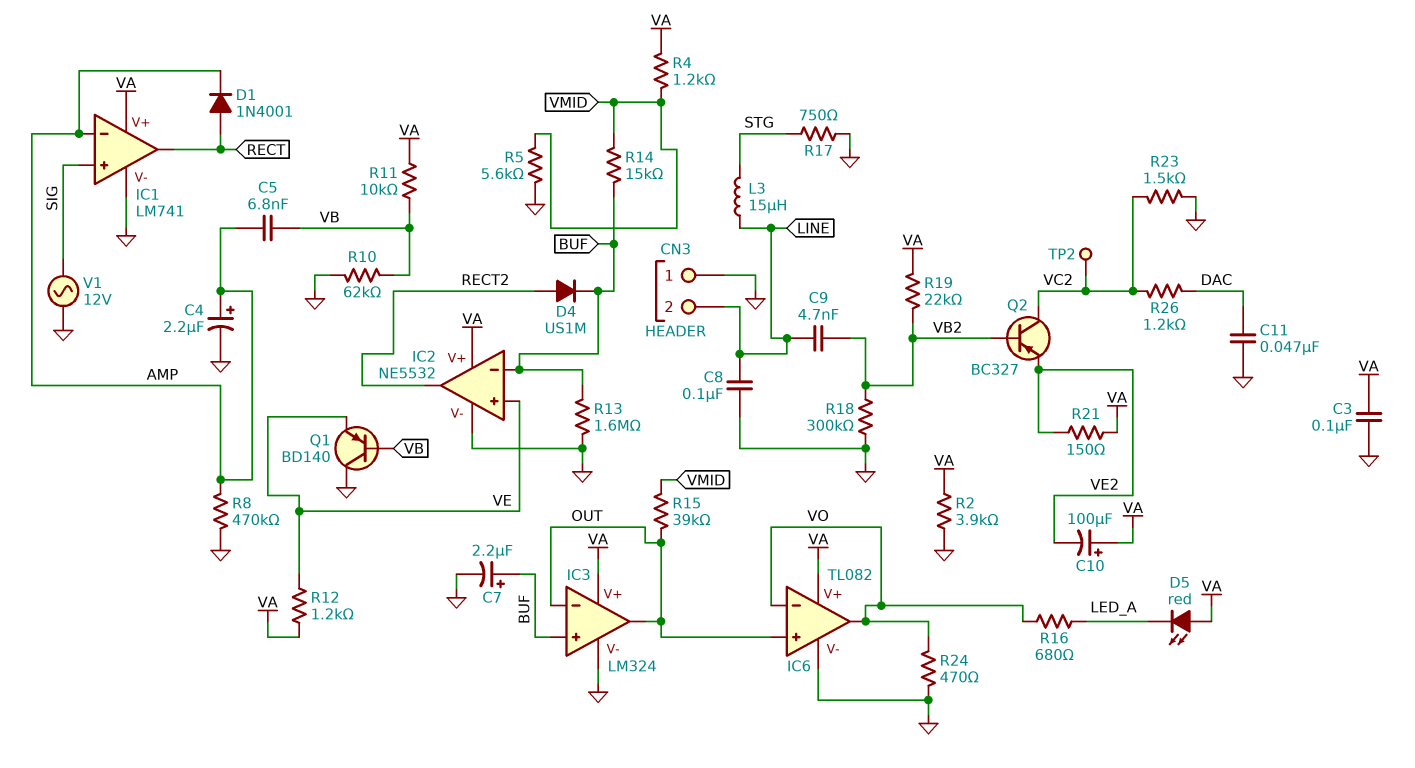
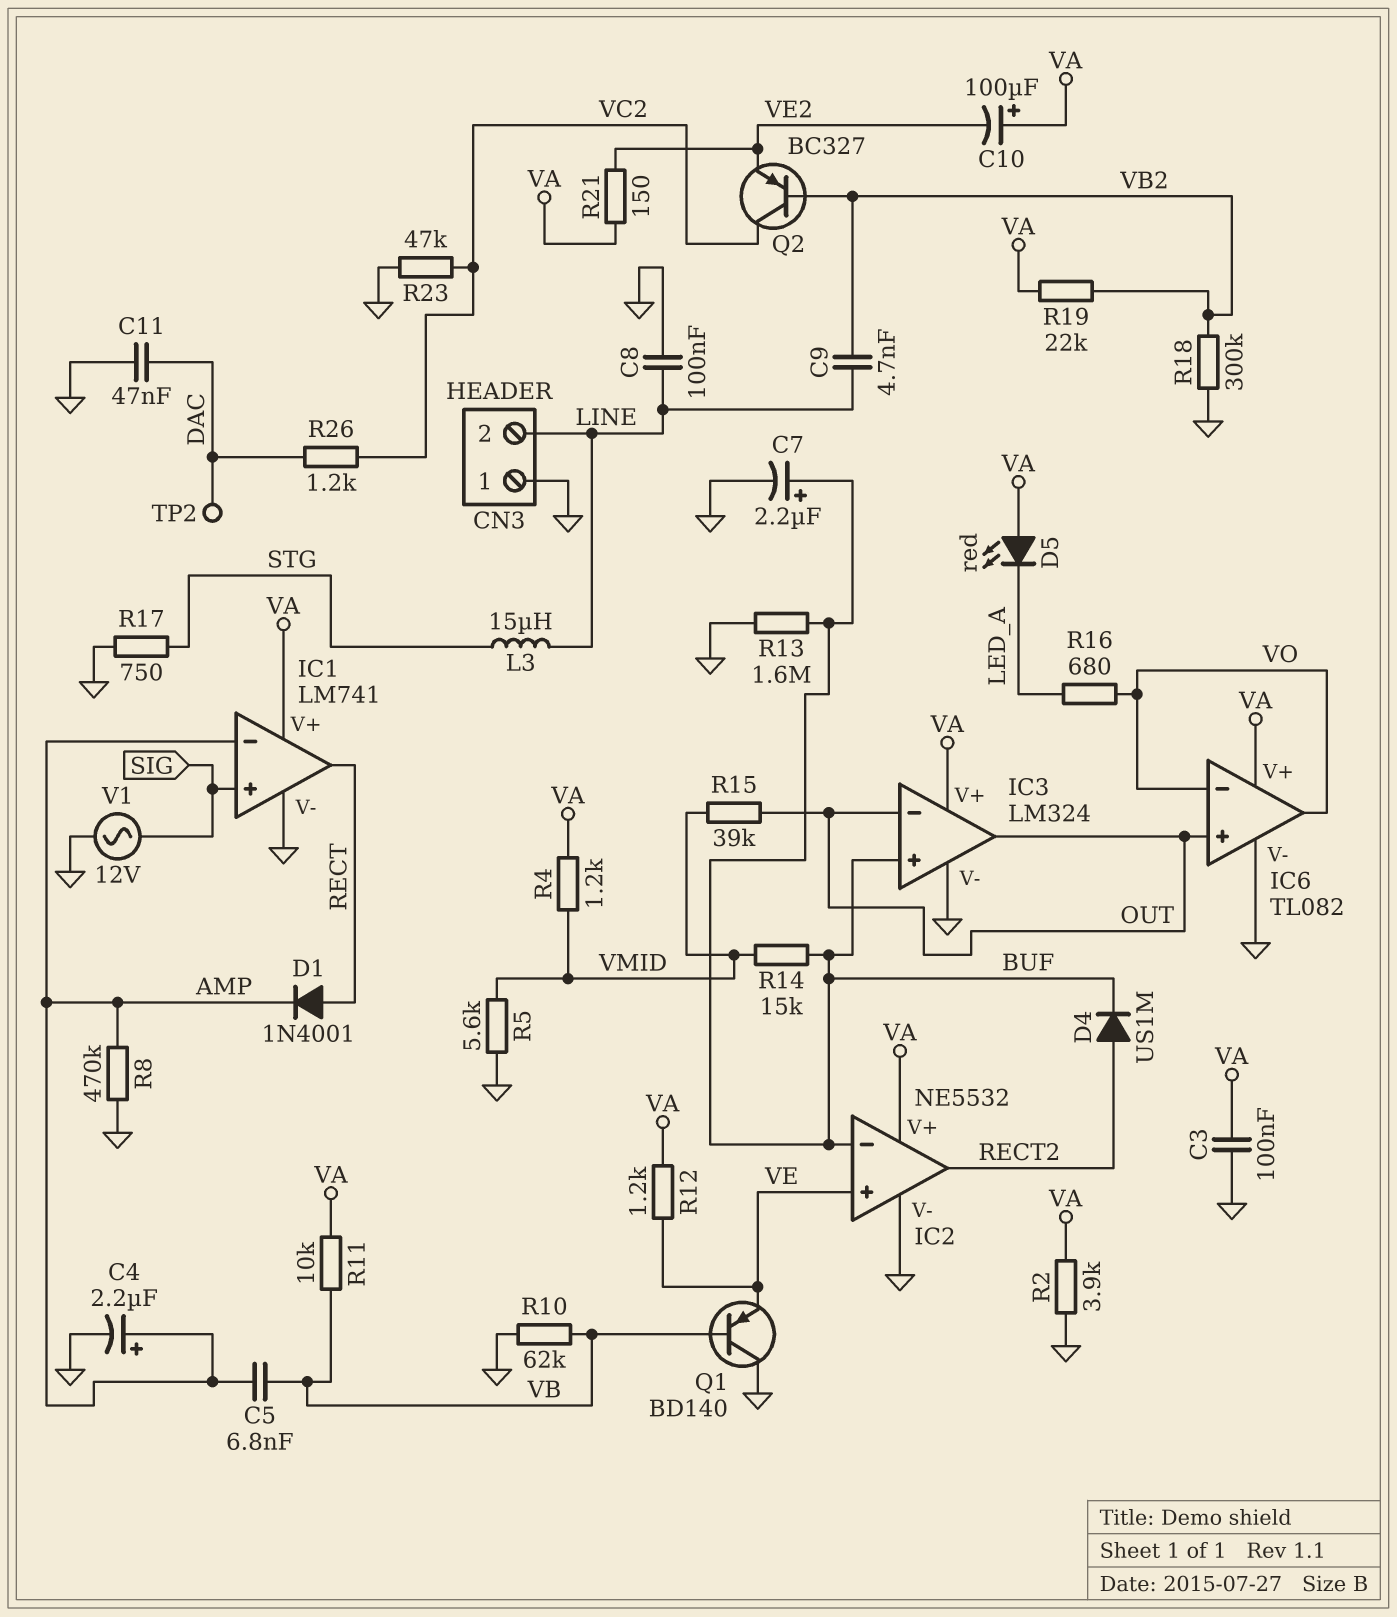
R23: 1.5k (GND, VC2) -> 47k (GND, VC2)
R24: 470 (GND, VO) -> none
TP2: test point (VC2) -> test point (DAC)

